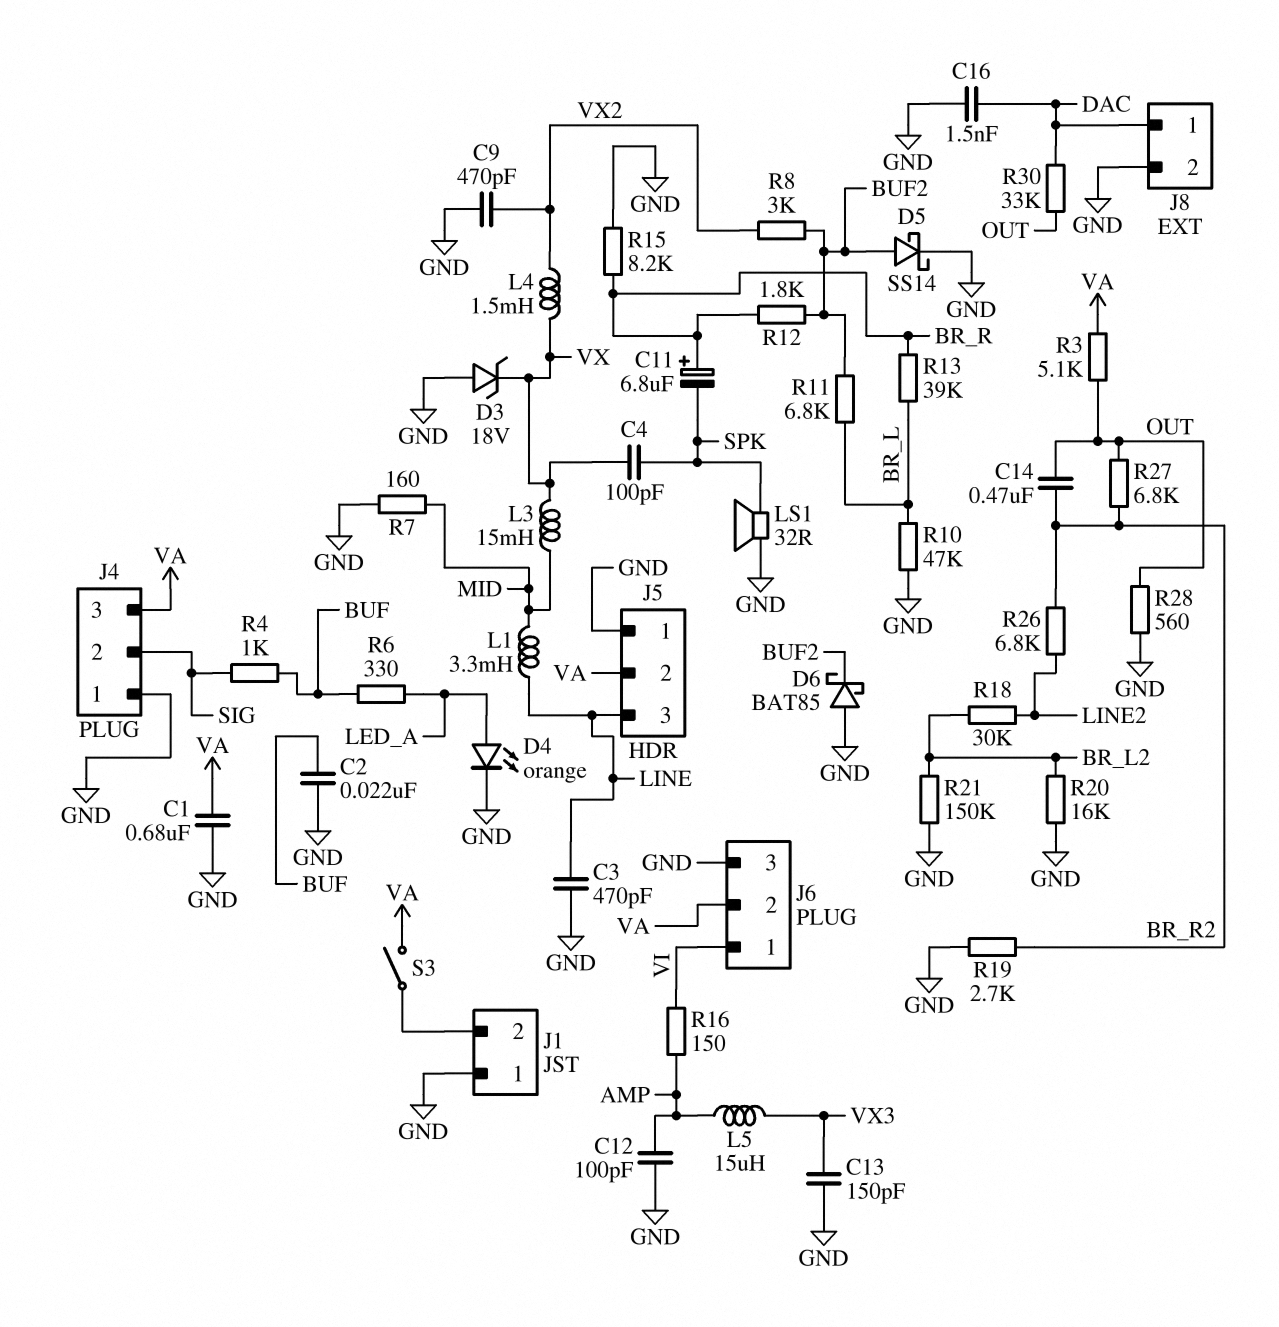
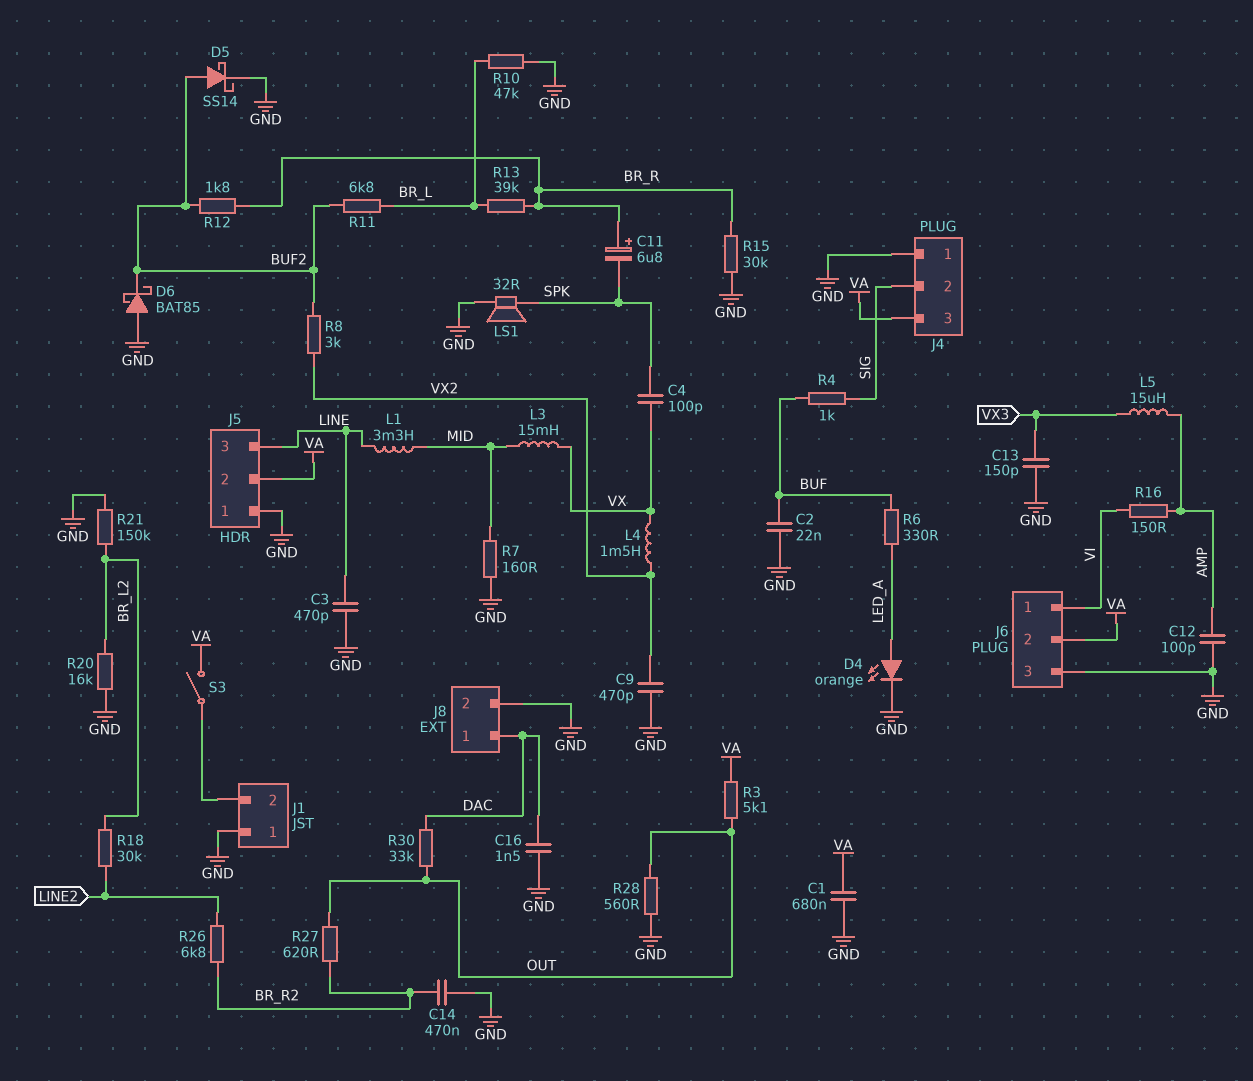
C14: 470nF (BR_R2, OUT) -> 470nF (BR_R2, GND)
D3: zener 18V (A GND, K VX) -> none
R15: 8.2k (BR_R, GND) -> 30k (BR_R, GND)
R19: 2.7k (BR_R2, GND) -> none
R27: 6.8k (BR_R2, OUT) -> 620 (BR_R2, OUT)

